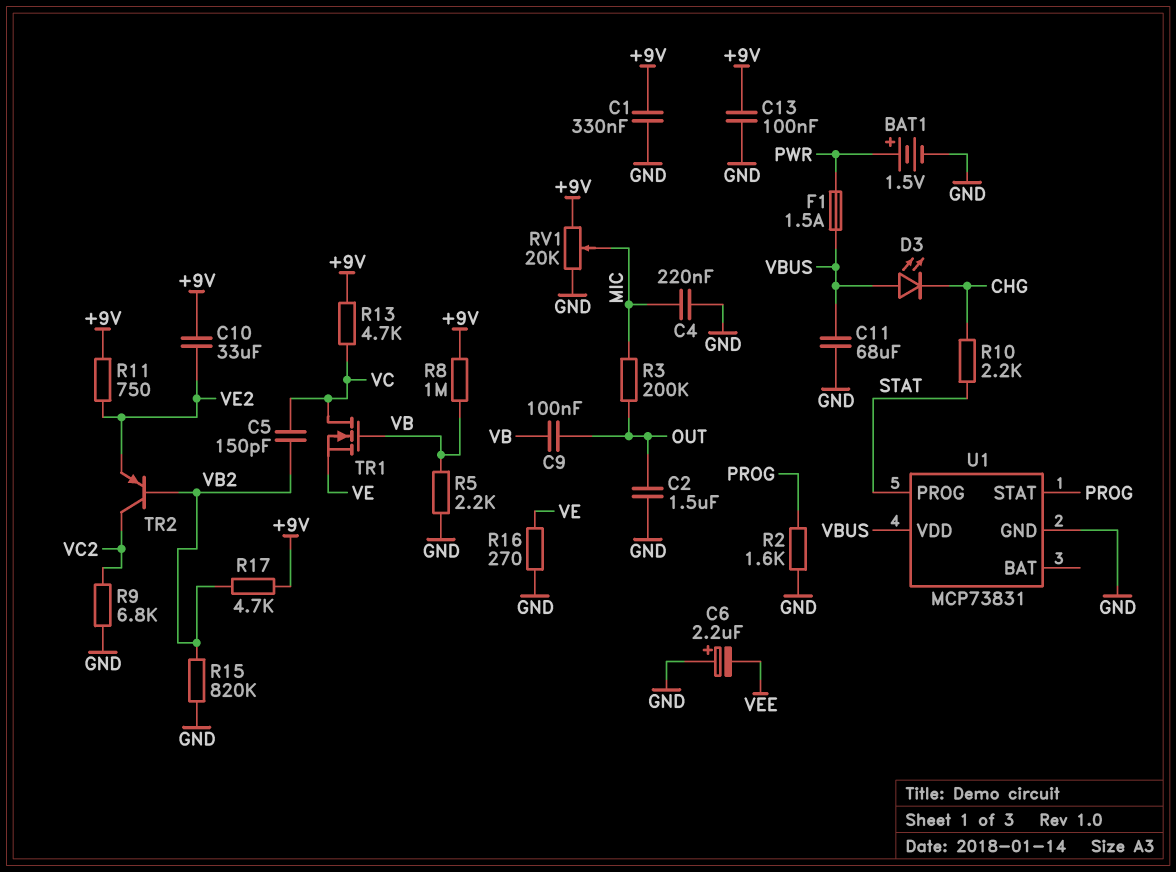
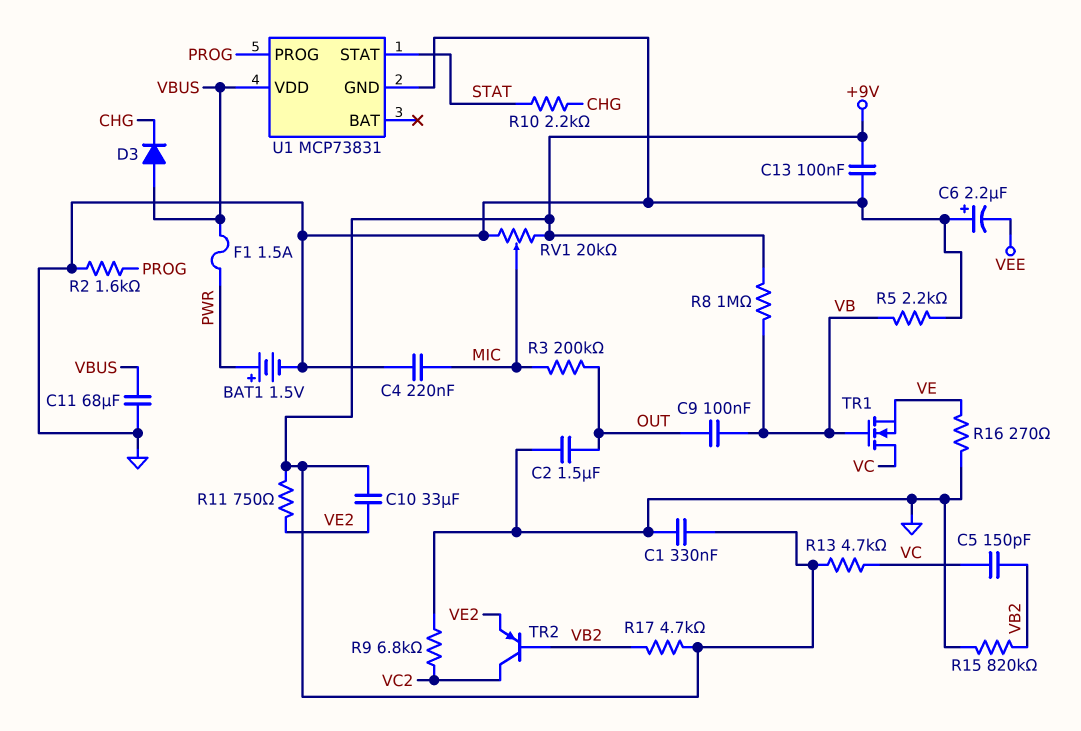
D3: LED (A VBUS, K CHG) -> diode (A VBUS, K CHG)
U1 pin PROG: STAT -> PROG
U1 pin STAT: PROG -> STAT

